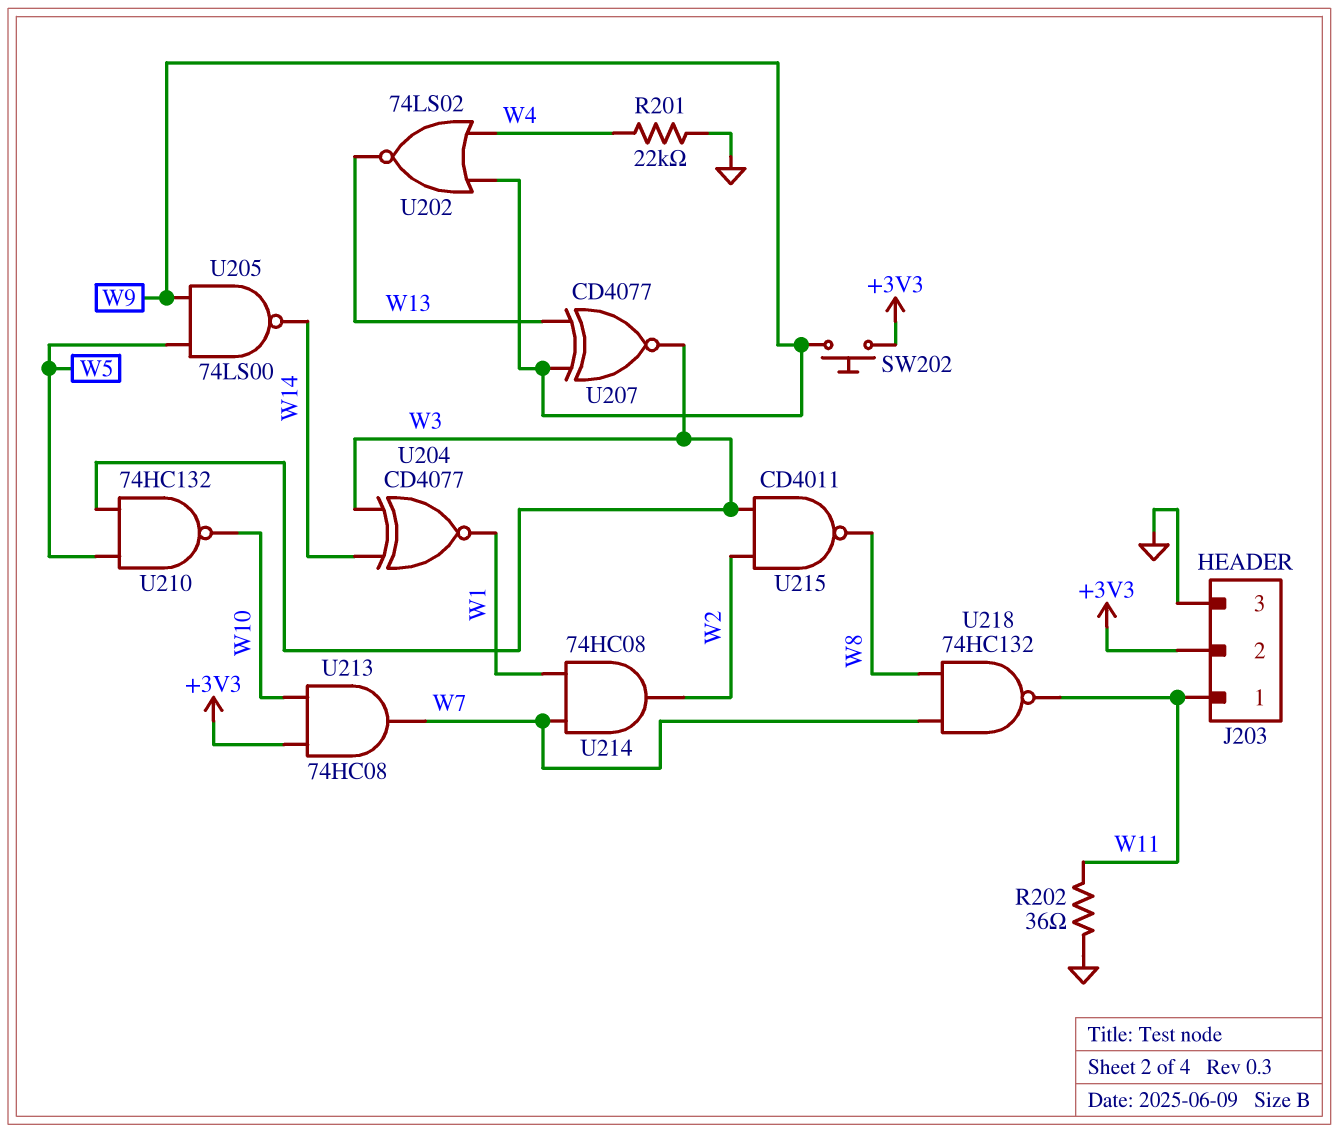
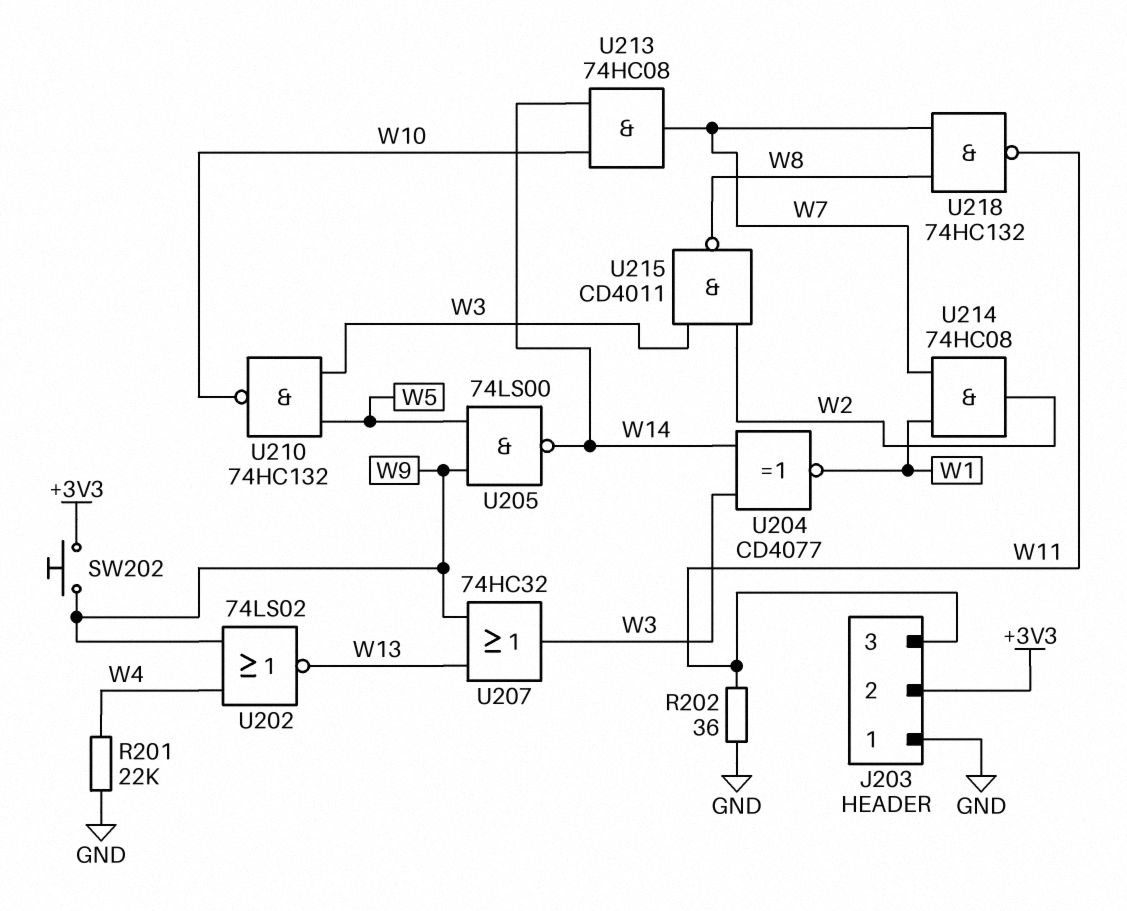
J203 pin 1: W11 -> GND
J203 pin 3: GND -> W11
U207: XNOR CD4077 (in W9, in W13, out W3) -> OR 74HC32 (in W9, in W13, out W3)
U213: AND 74HC08 (in +3V3, in W10, out W7) -> AND 74HC08 (in W10, in W14, out W7)

